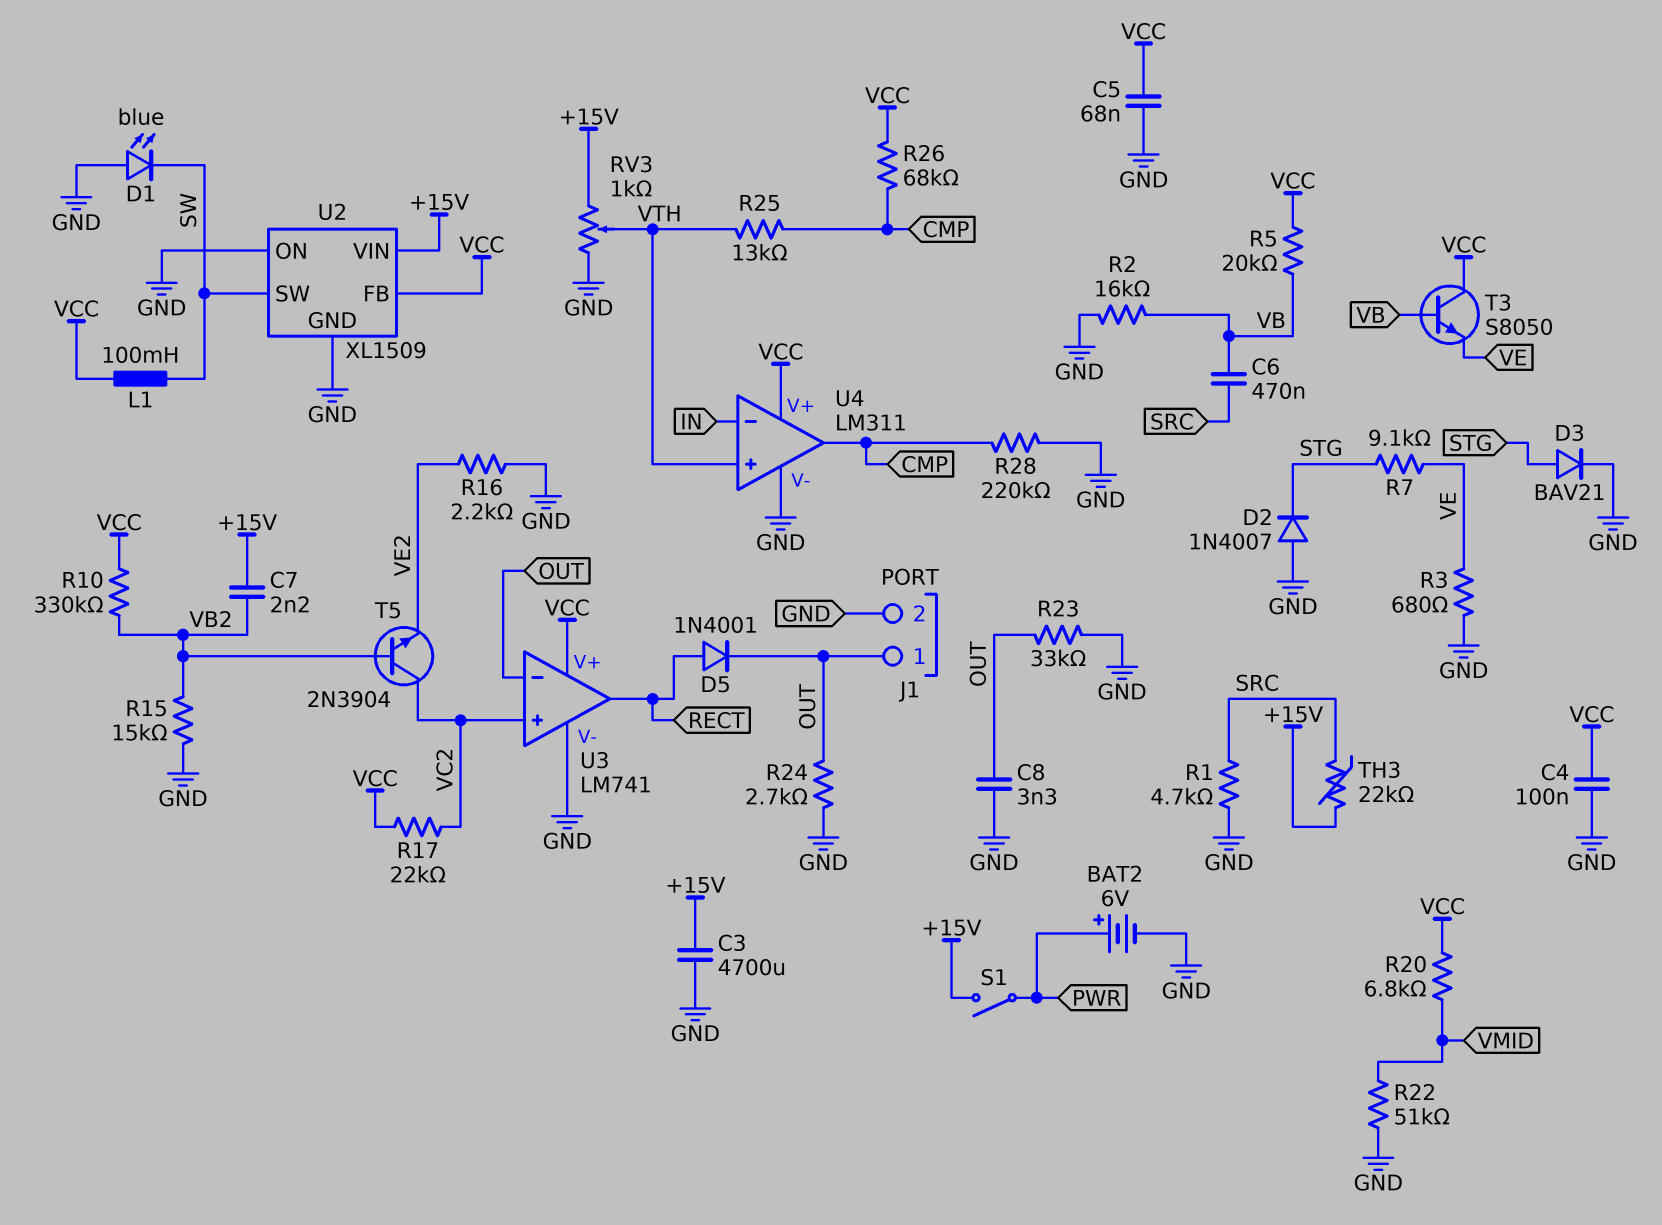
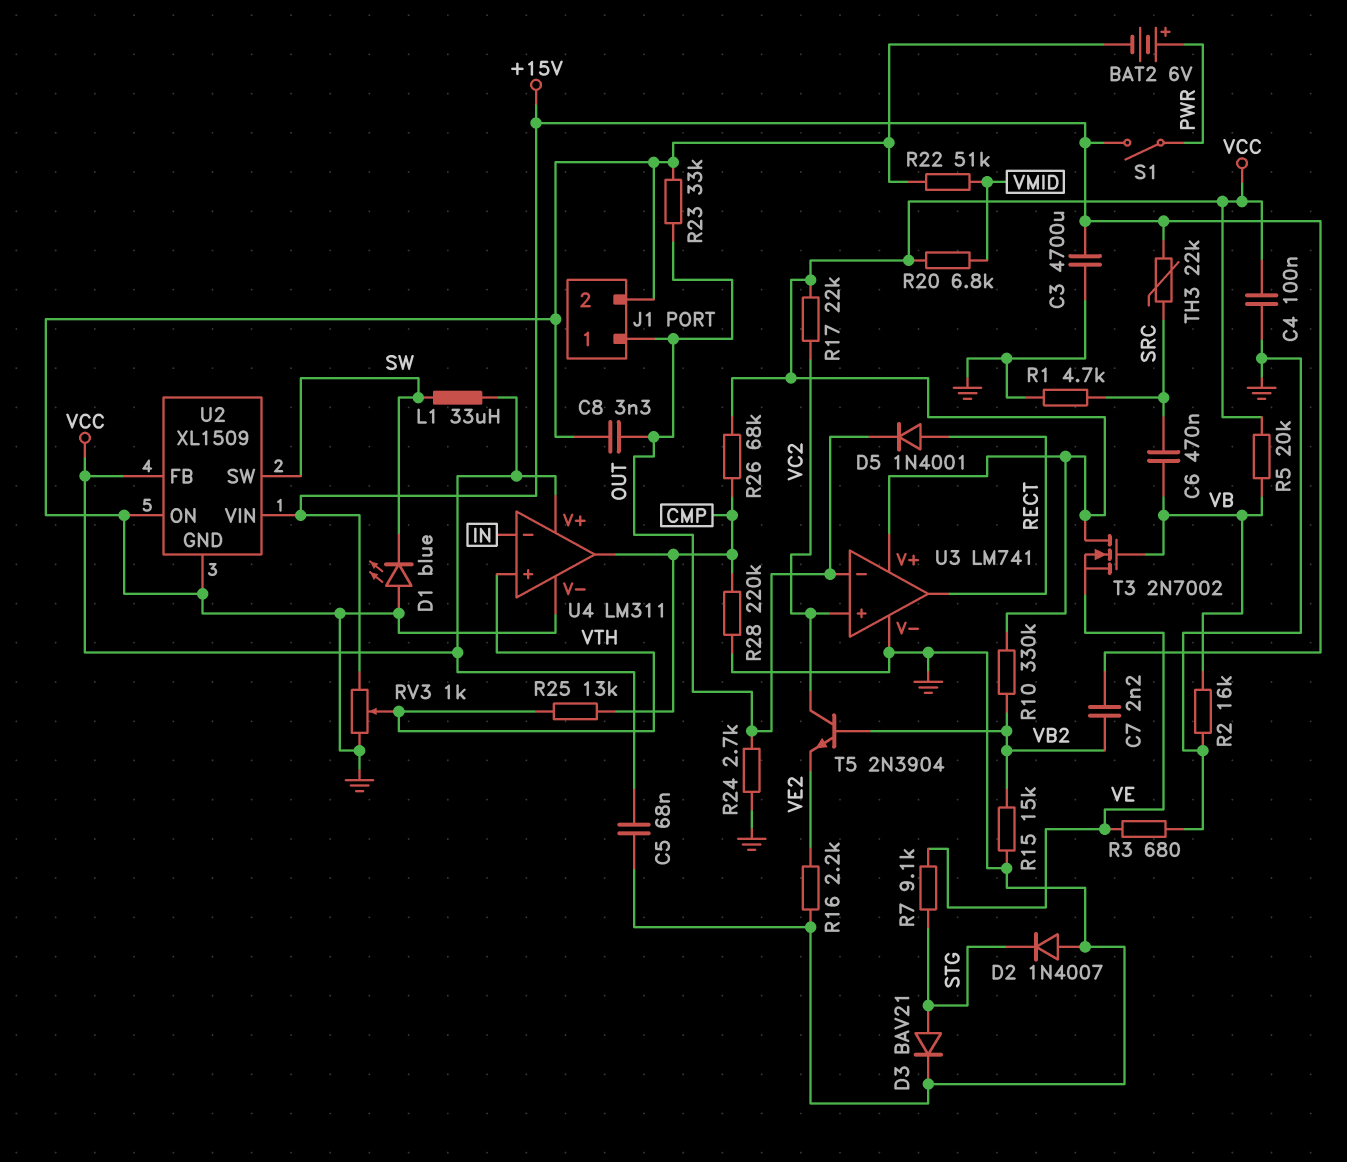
L1: 100mH (SW, VCC) -> 33uH (SW, VCC)
T3: NPN S8050 (B VB, C VCC, E VE) -> NMOS 2N7002 (G VB, D VCC, S VE)

